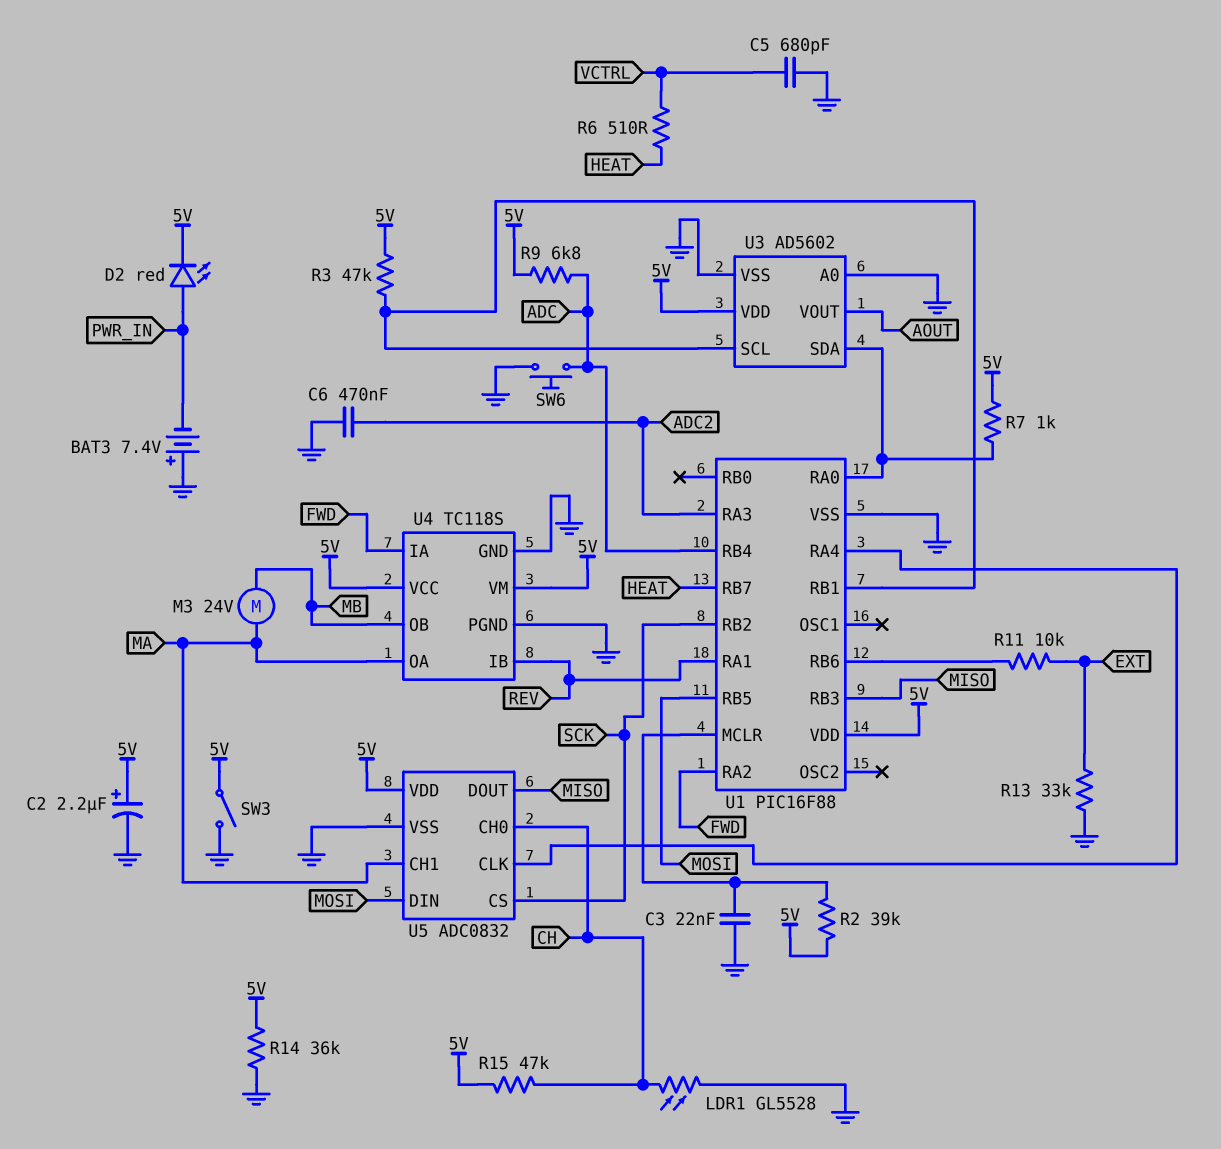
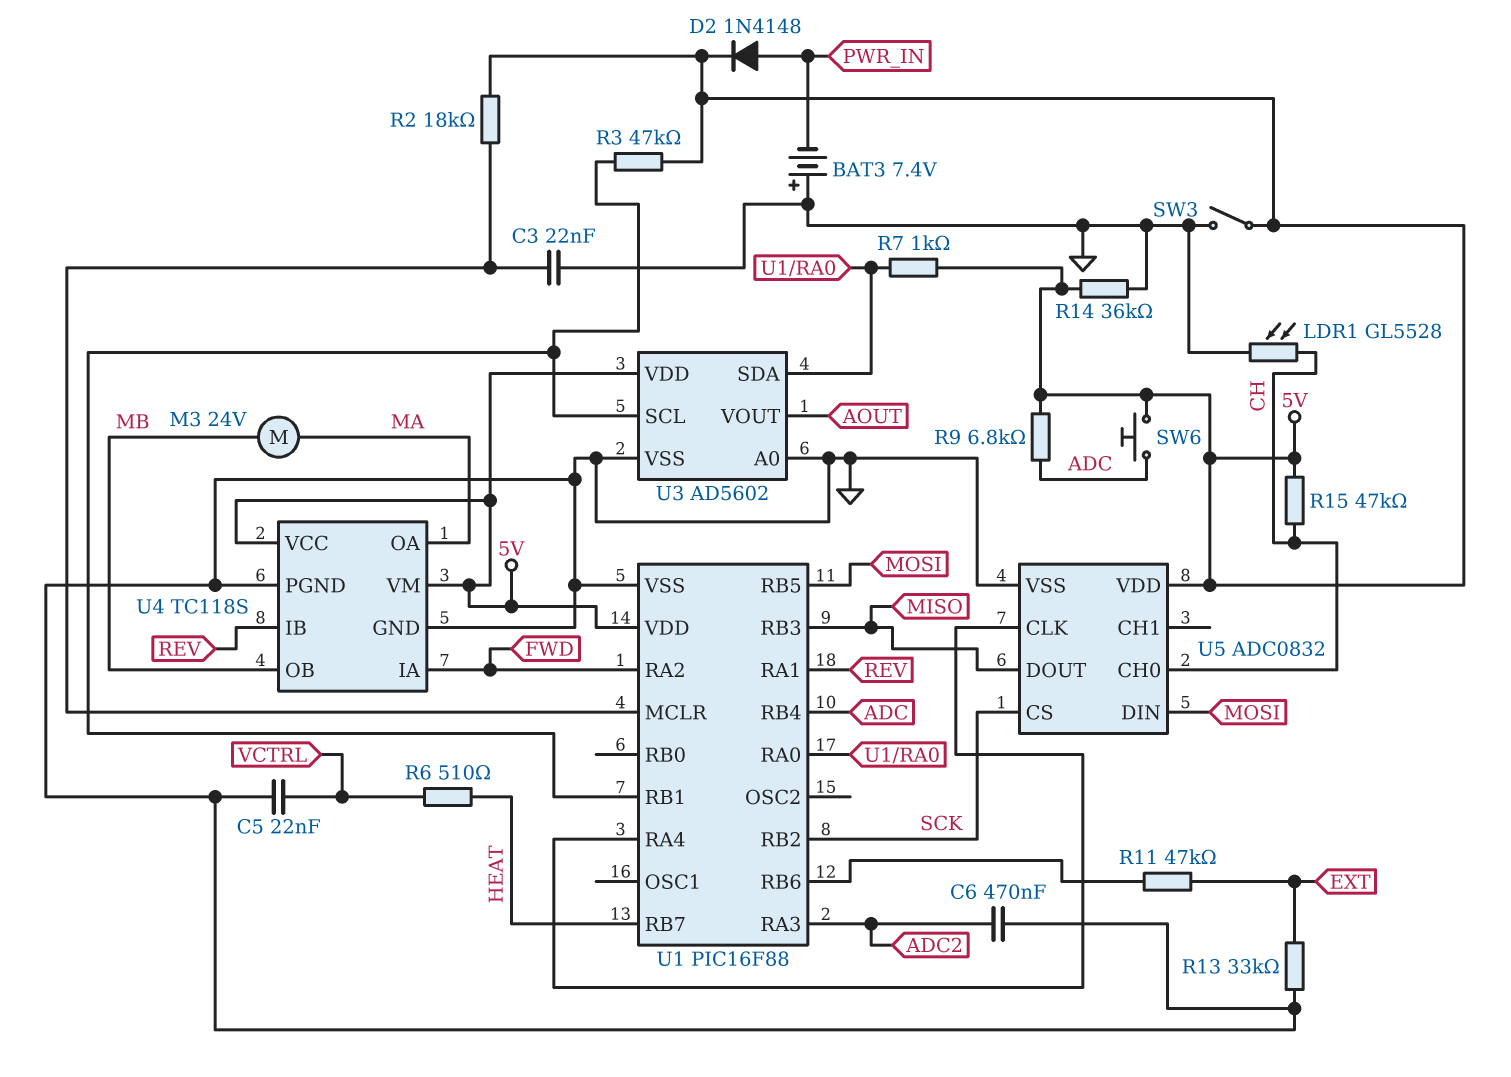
C2: 2.2uF (plus 5V, minus GND) -> none
C5: 680pF (GND, VCTRL) -> 22nF (GND, VCTRL)
D2: LED red (A PWR_IN, K 5V) -> diode 1N4148 (A PWR_IN, K 5V)
R2: 39k (5V, U1/MCLR) -> 18k (5V, U1/MCLR)
R11: 10k (EXT, U1/RB6) -> 47k (EXT, U1/RB6)
SW6: button (ADC, GND) -> button (5V, ADC)
U5 pin CH1: MA -> none

